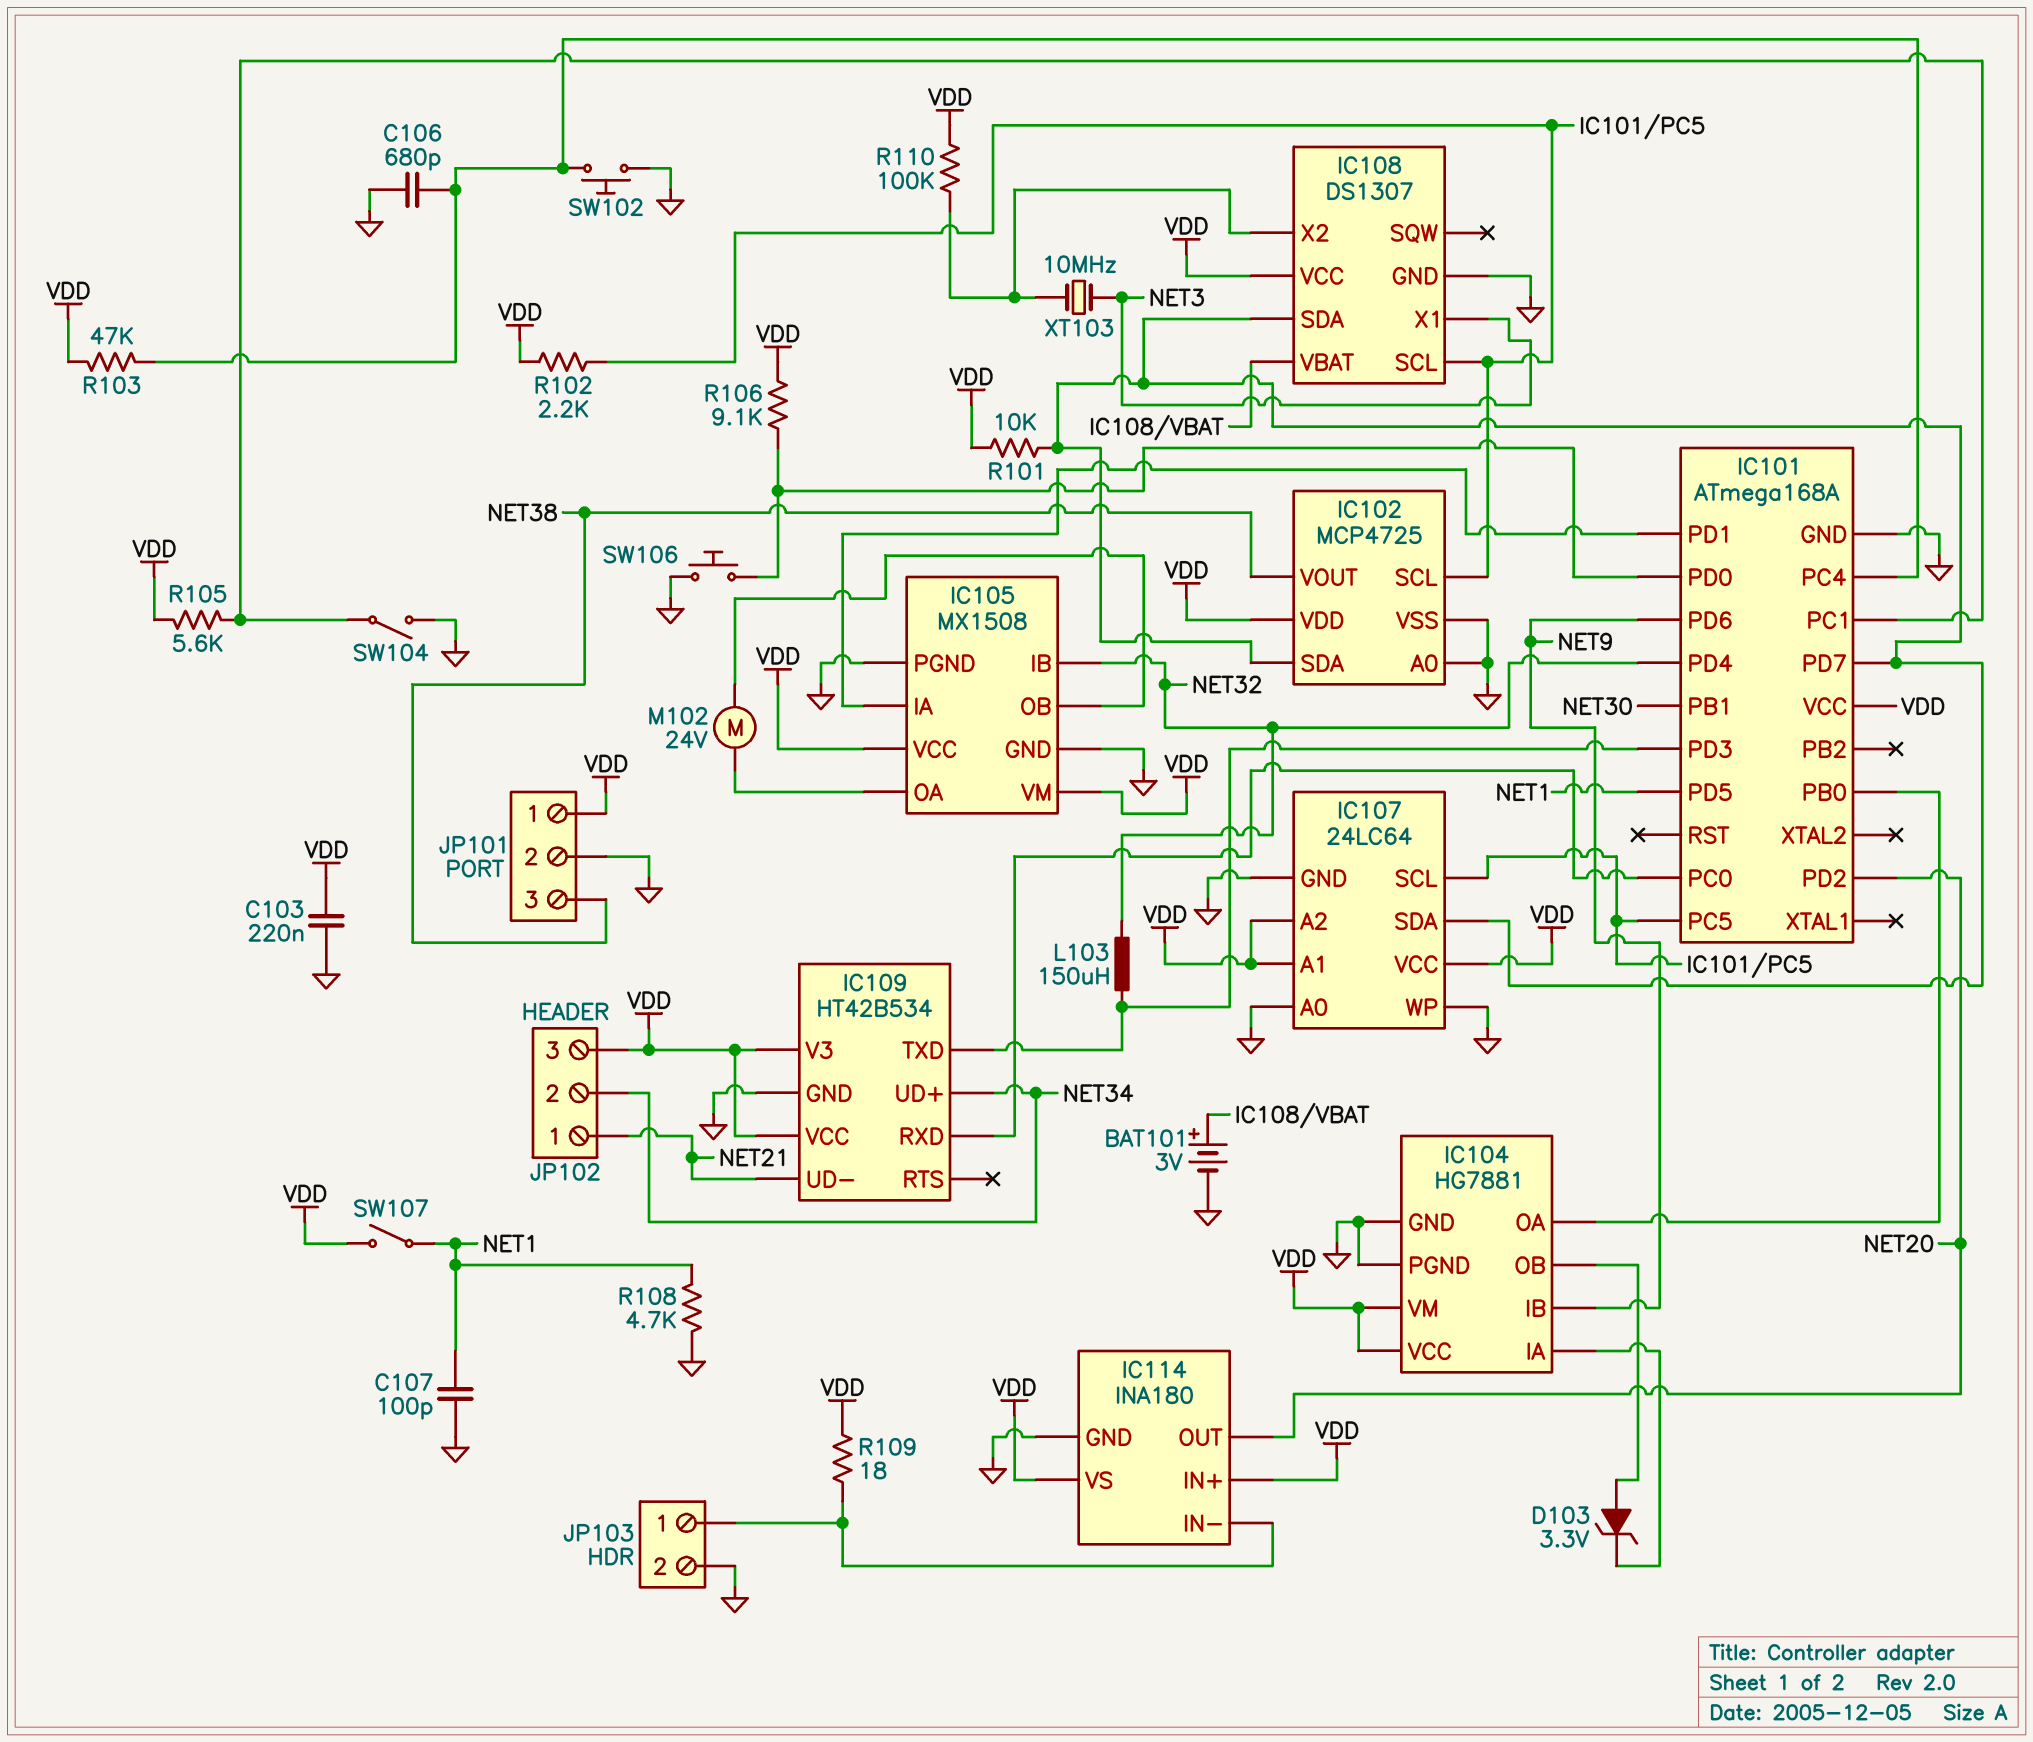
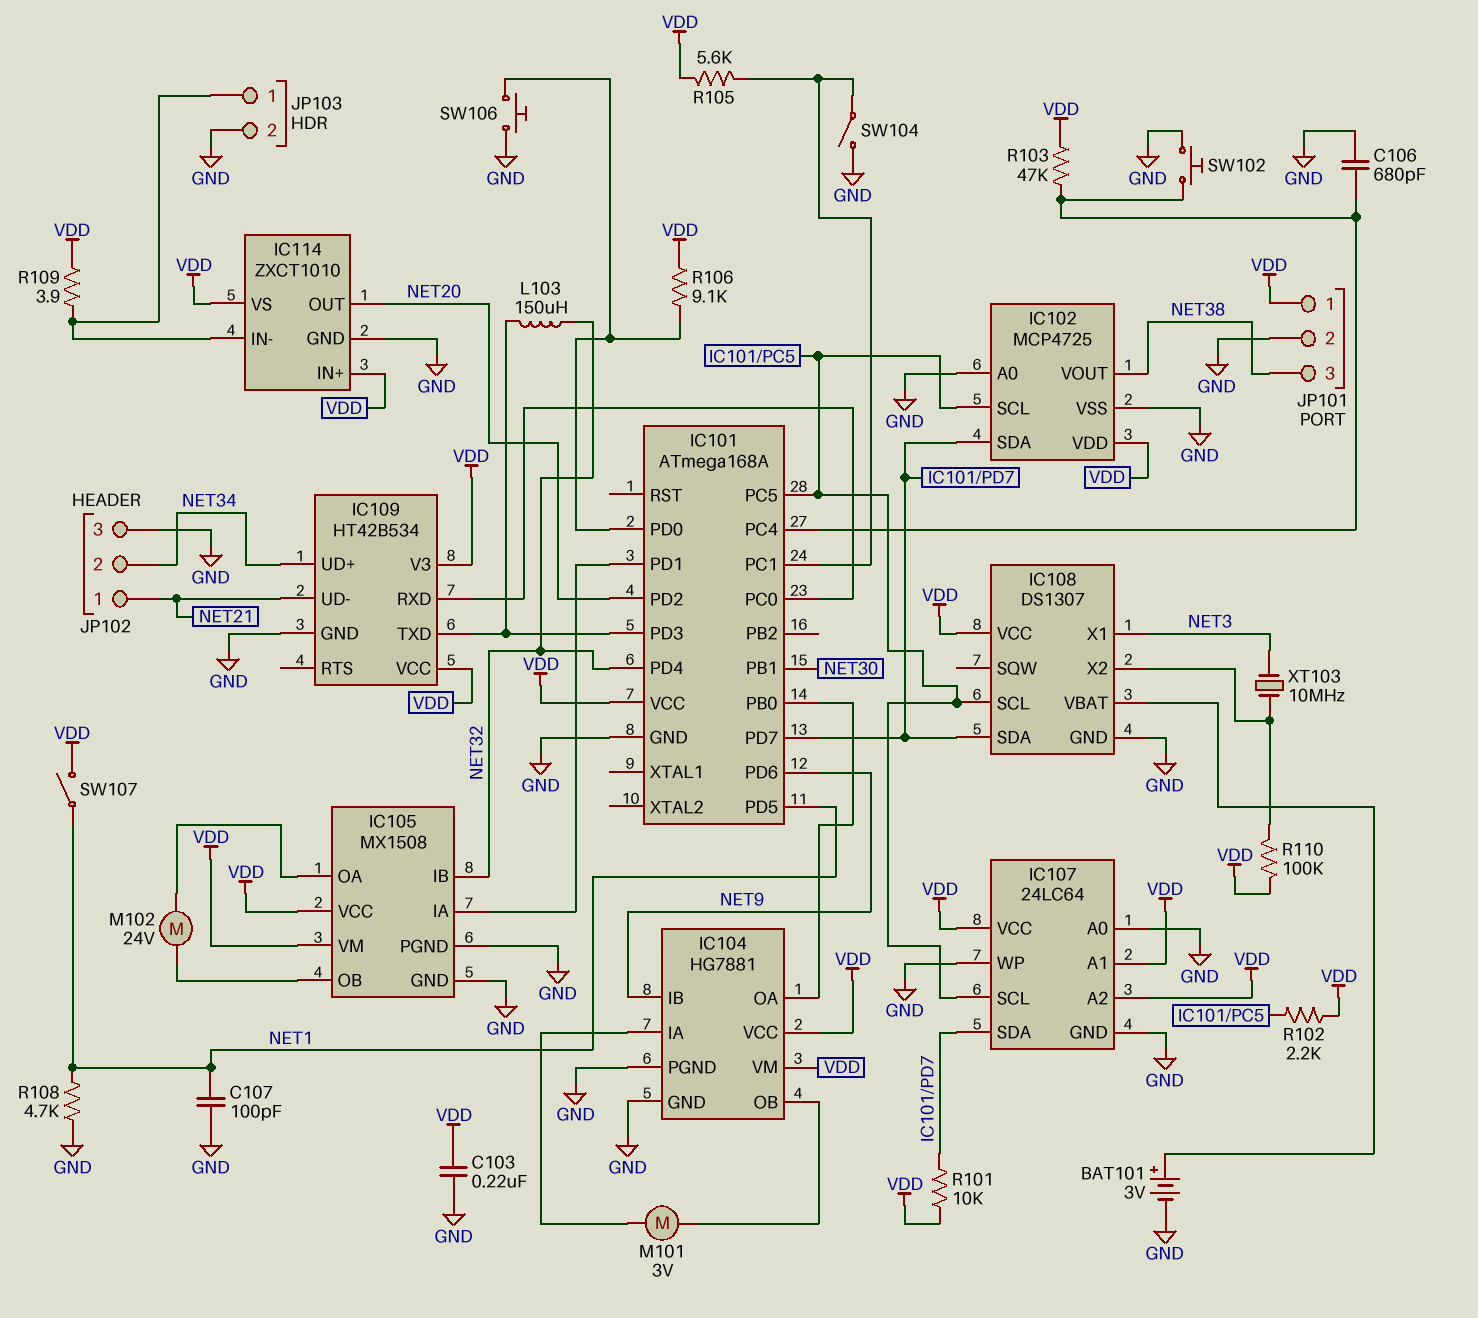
D103: zener 3.3V (A IC104/OB, K IC104/IA) -> none
IC114: INA180 -> ZXCT1010
JP102 pin 3: VDD -> GND
M101: none -> motor 3V (IC104/IA, IC104/OB)
R109: 18 (IC114/IN-, VDD) -> 3.9 (IC114/IN-, VDD)

